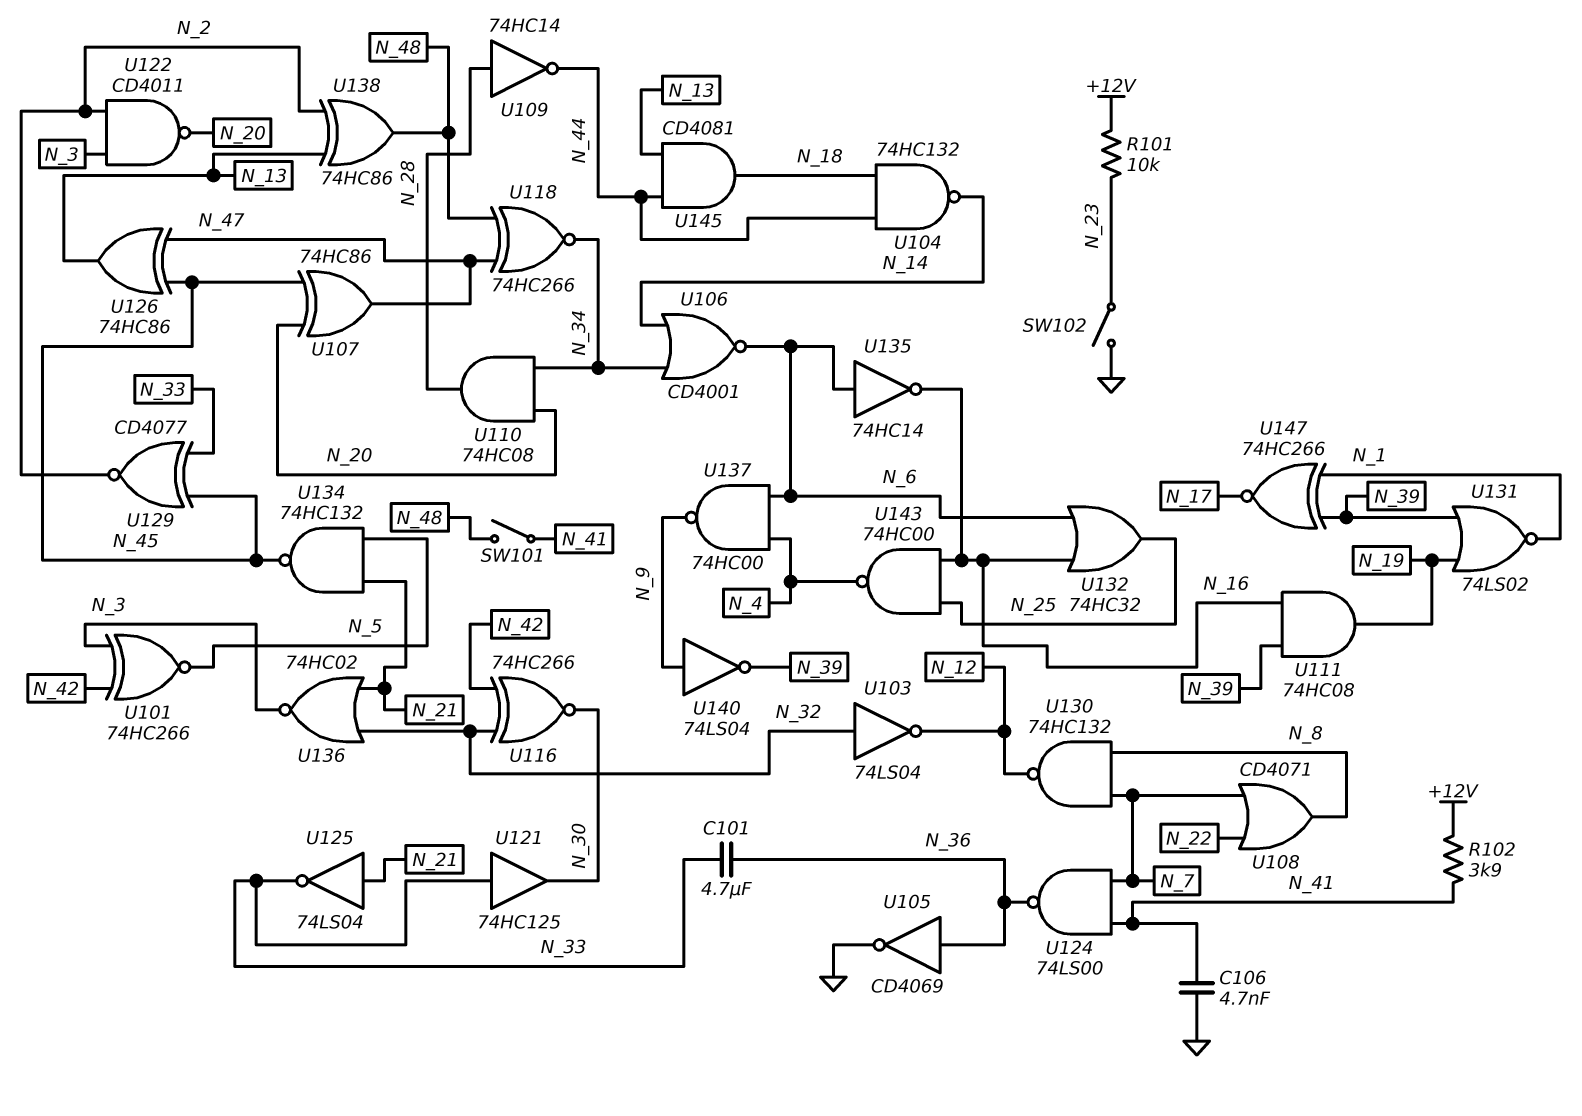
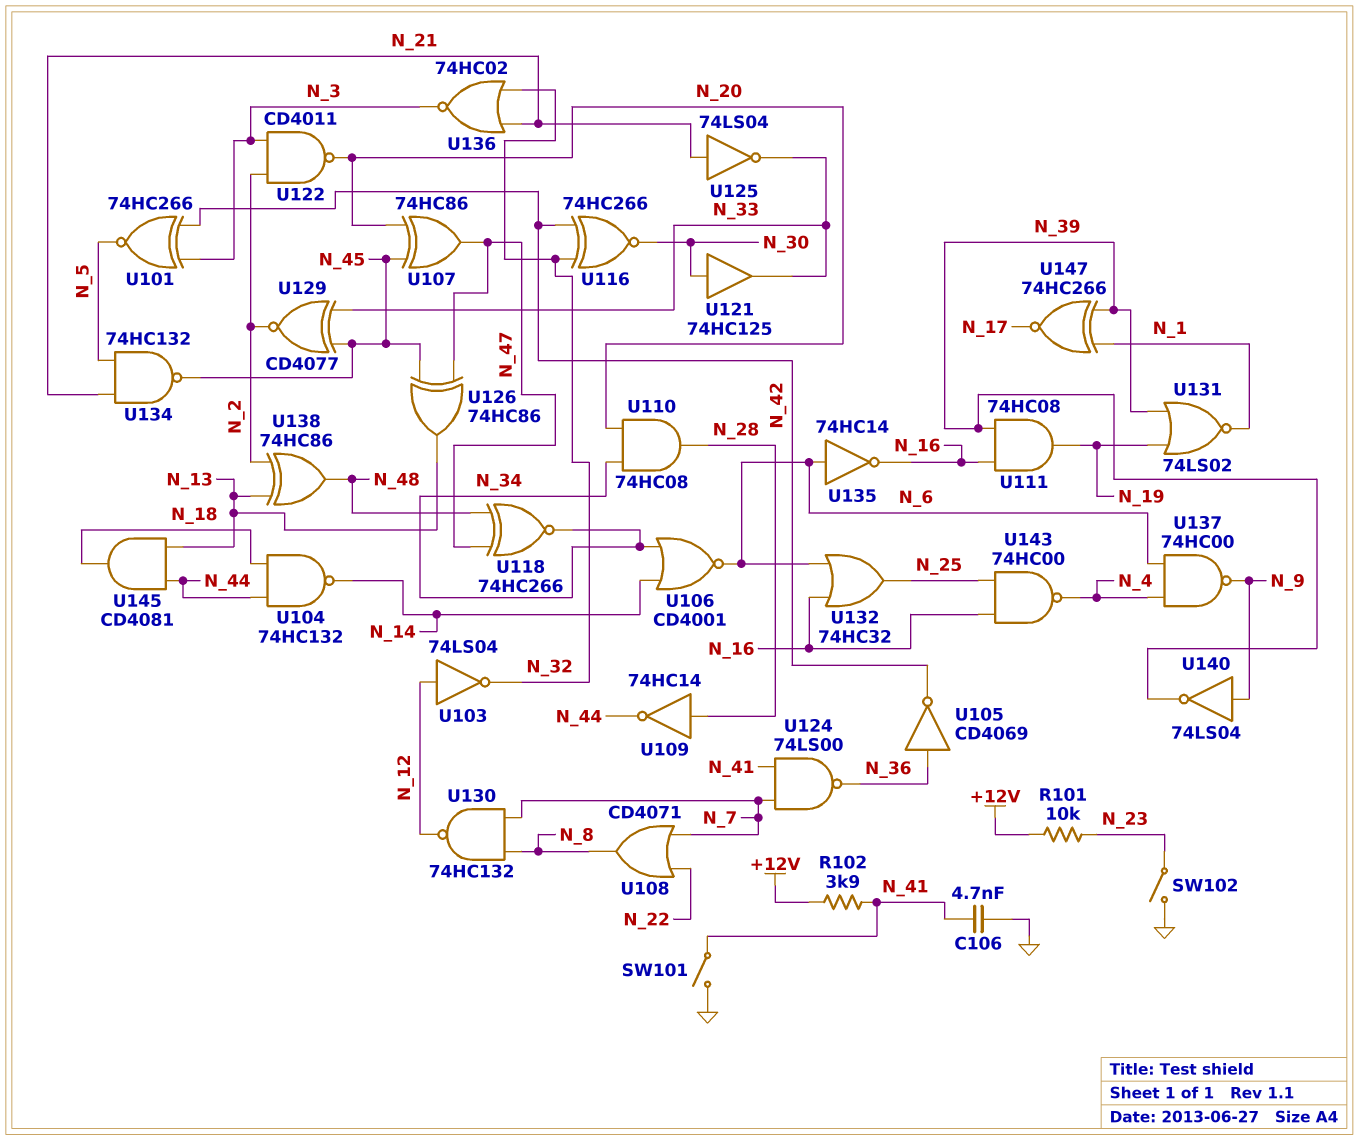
C101: 4.7uF (N_33, N_36) -> none
SW101: switch (N_41, N_48) -> switch (GND, N_41)
U103: NOT 74LS04 (in N_32, out N_12) -> NOT 74LS04 (in N_12, out N_32)
U105: NOT CD4069 (in N_36, out GND) -> NOT CD4069 (in N_36, out N_42)
U121: buffer 74HC125 (in N_33, out N_30) -> buffer 74HC125 (in N_30, out N_33)

